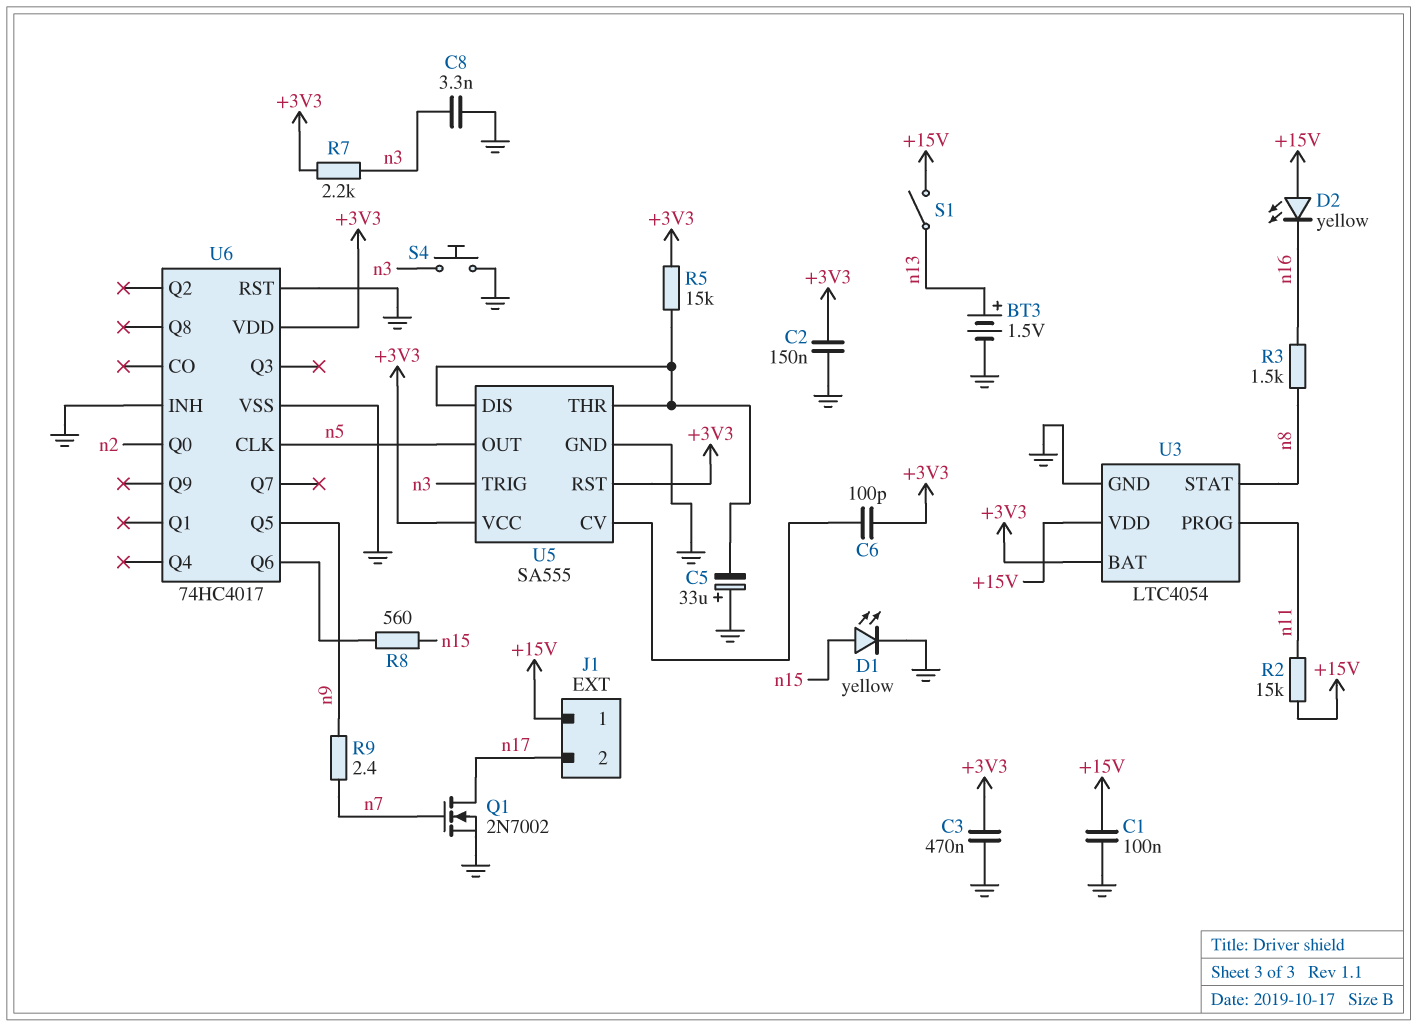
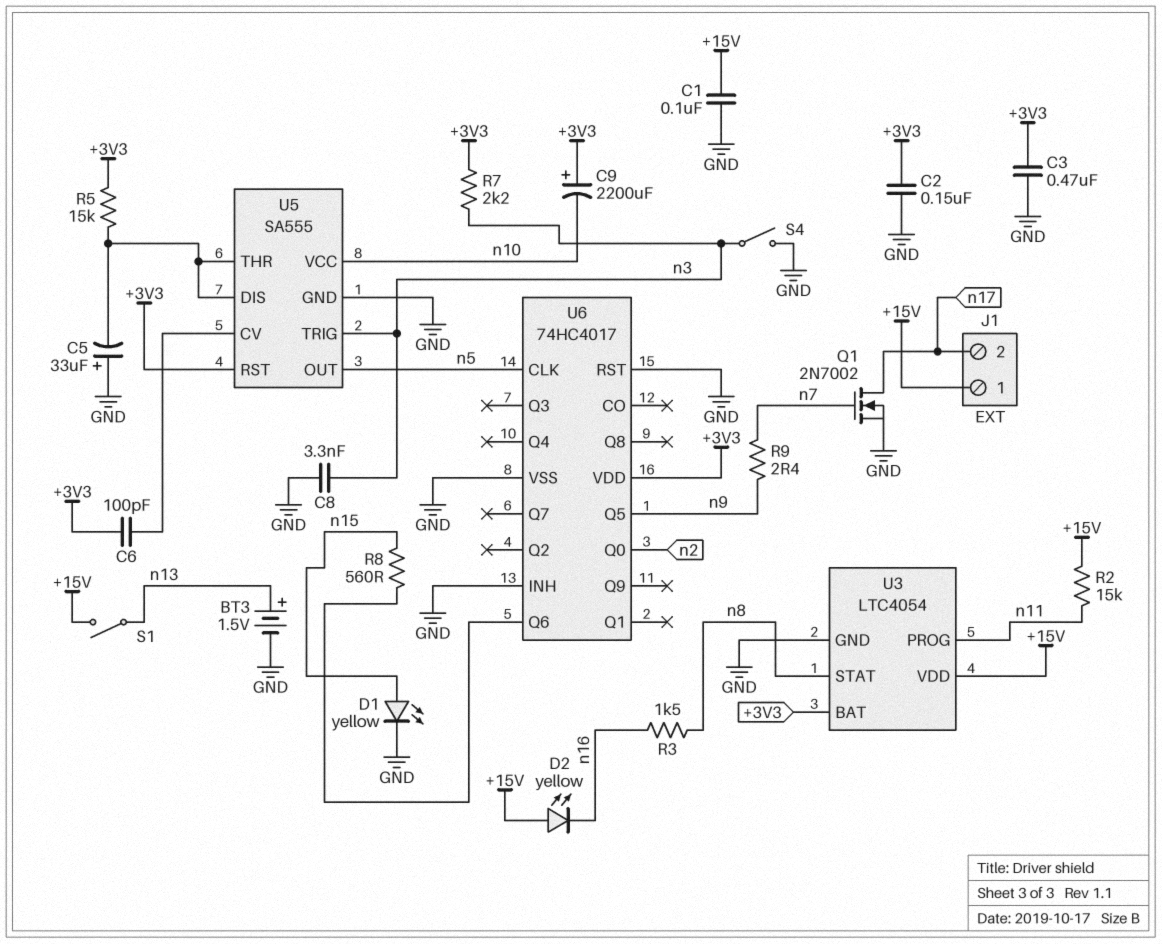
C9: none -> 2200uF (plus +3V3, minus n10)
S4: button (GND, n3) -> switch (GND, n3)
U5 pin VCC: +3V3 -> n10

